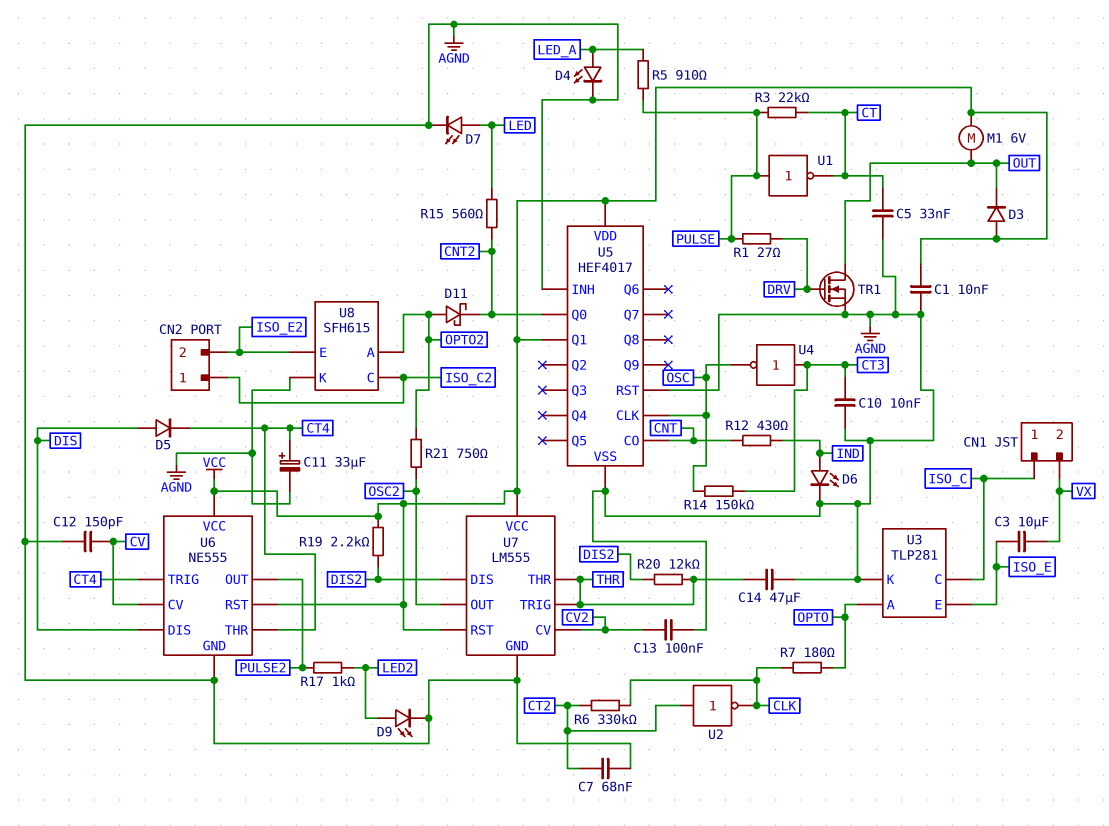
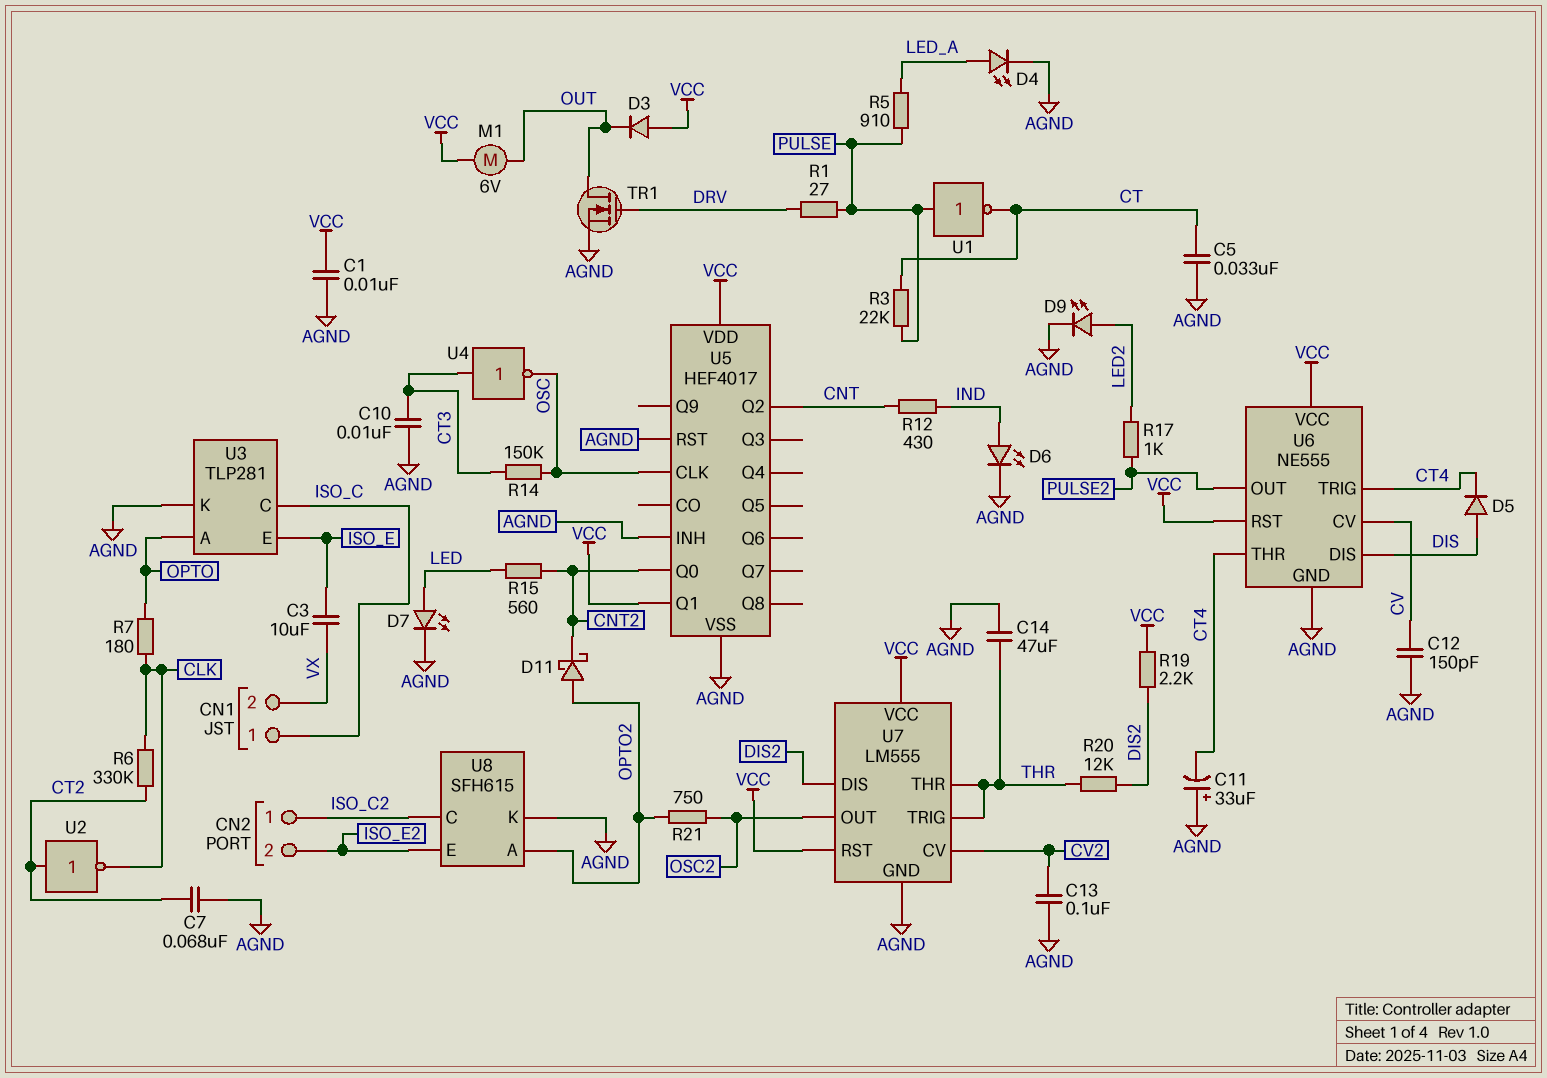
C11: 33uF (plus CT4, minus AGND) -> 33uF (plus AGND, minus CT4)
U5 pin CO: CNT -> none
U5 pin Q2: none -> CNT

